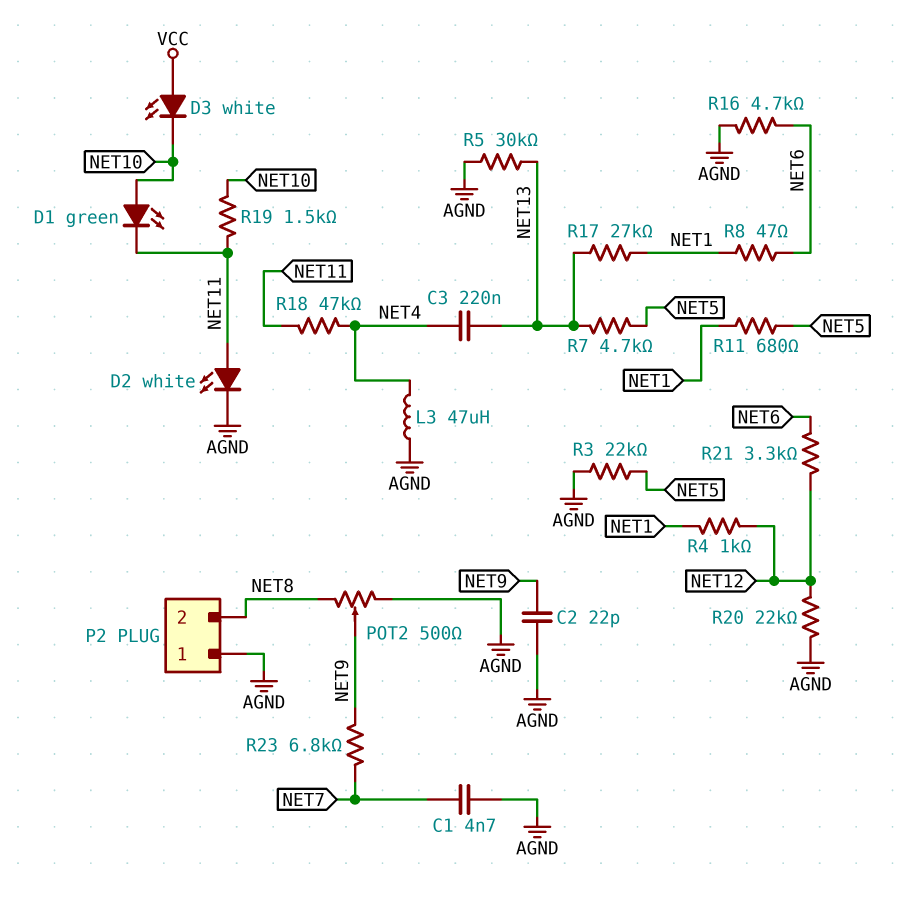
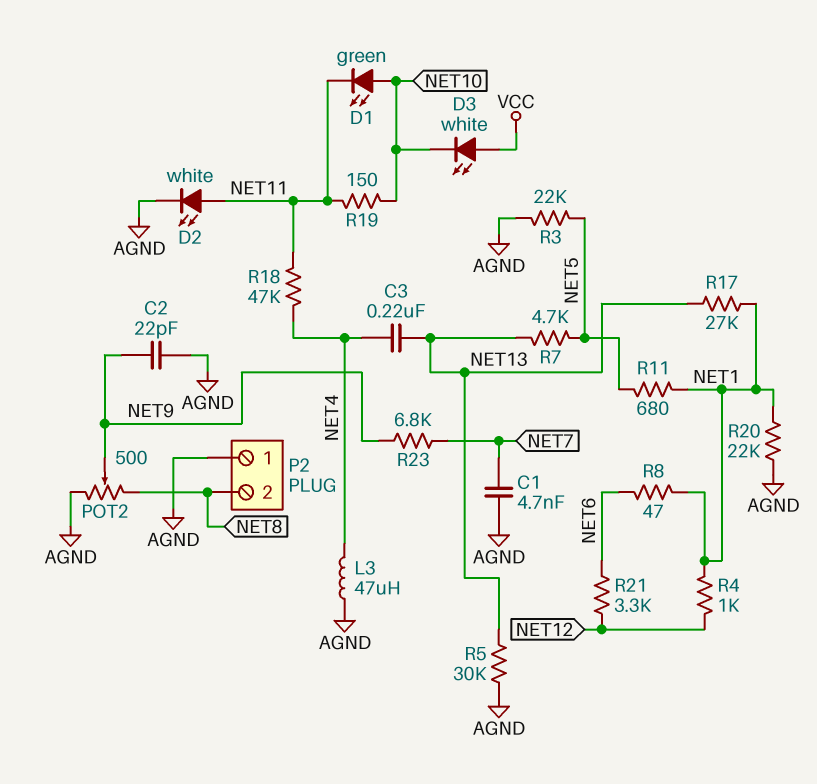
R16: 4.7k (AGND, NET6) -> none
R19: 1.5k (NET10, NET11) -> 150 (NET10, NET11)
R20: 22k (AGND, NET12) -> 22k (AGND, NET1)

